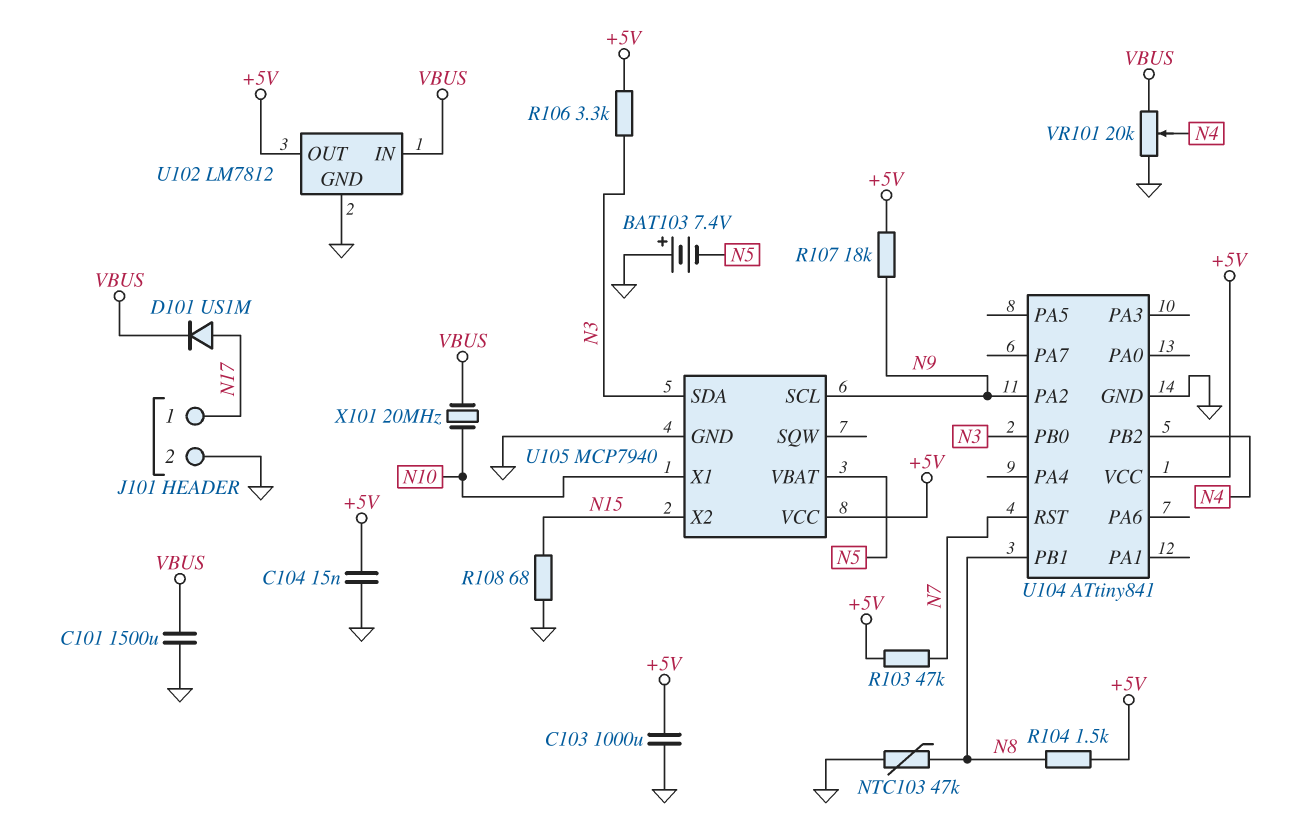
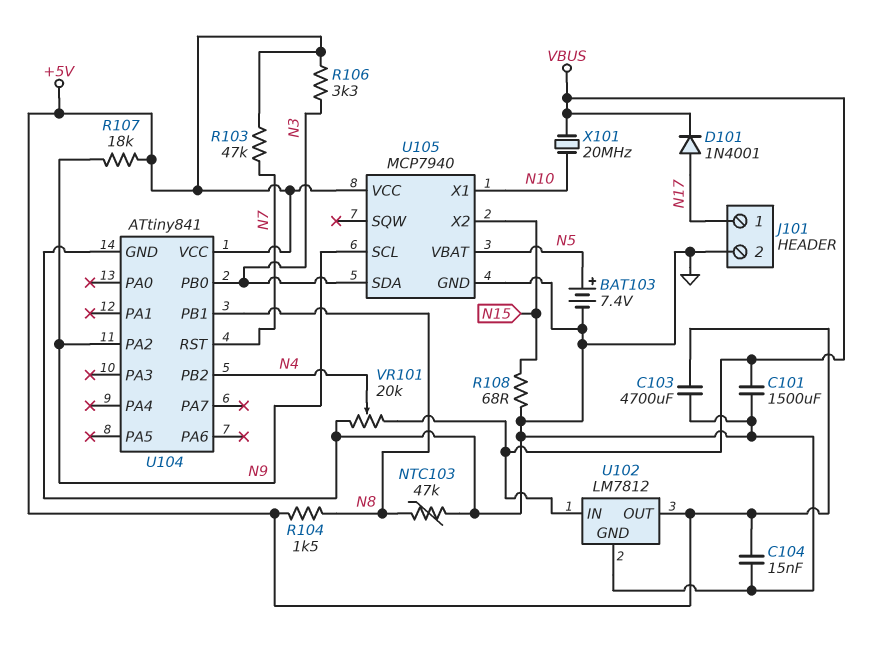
BAT103: 7.4V (plus GND, minus N5) -> 7.4V (plus N5, minus GND)
C103: 1000uF (+5V, GND) -> 4700uF (+5V, GND)
D101: diode US1M (A N17, K VBUS) -> diode 1N4001 (A N17, K VBUS)

